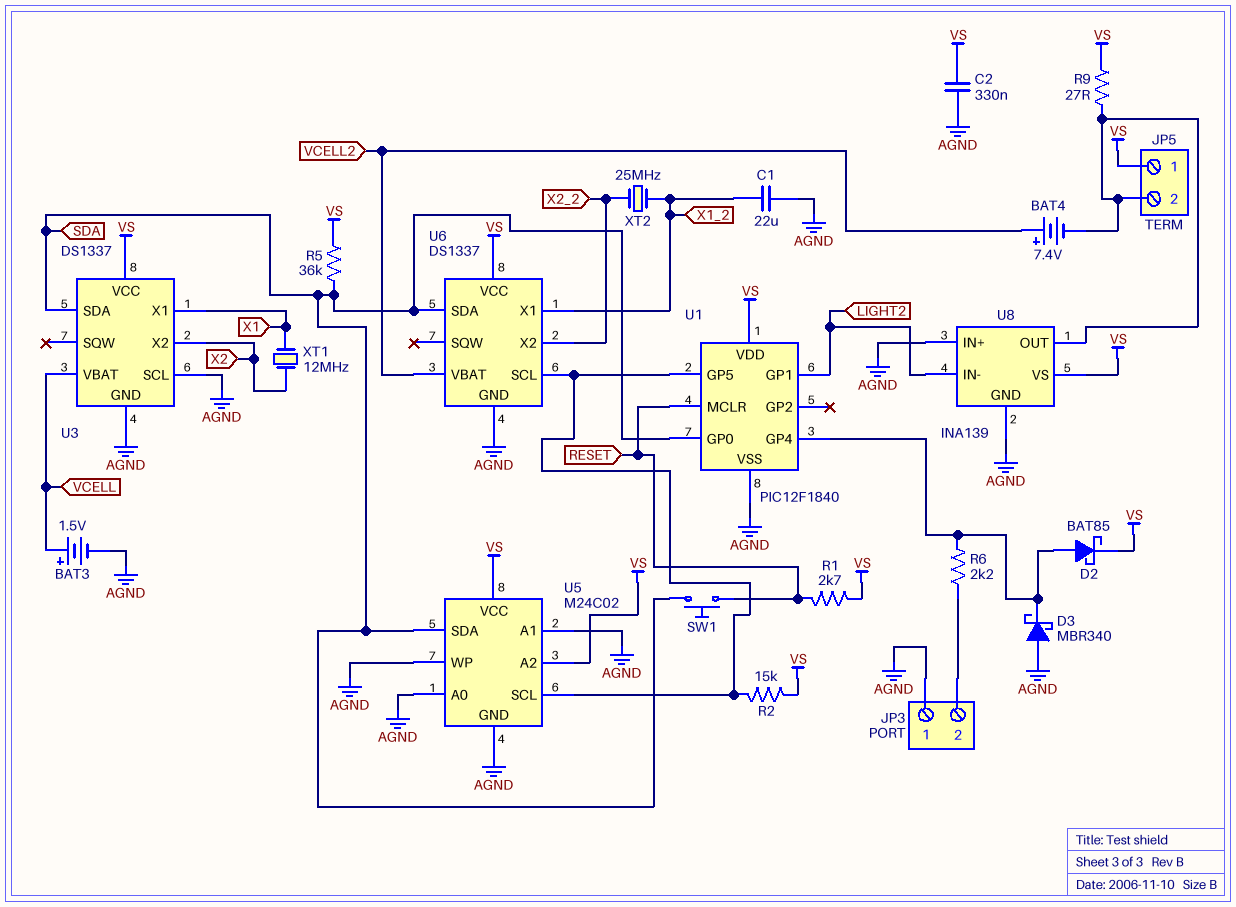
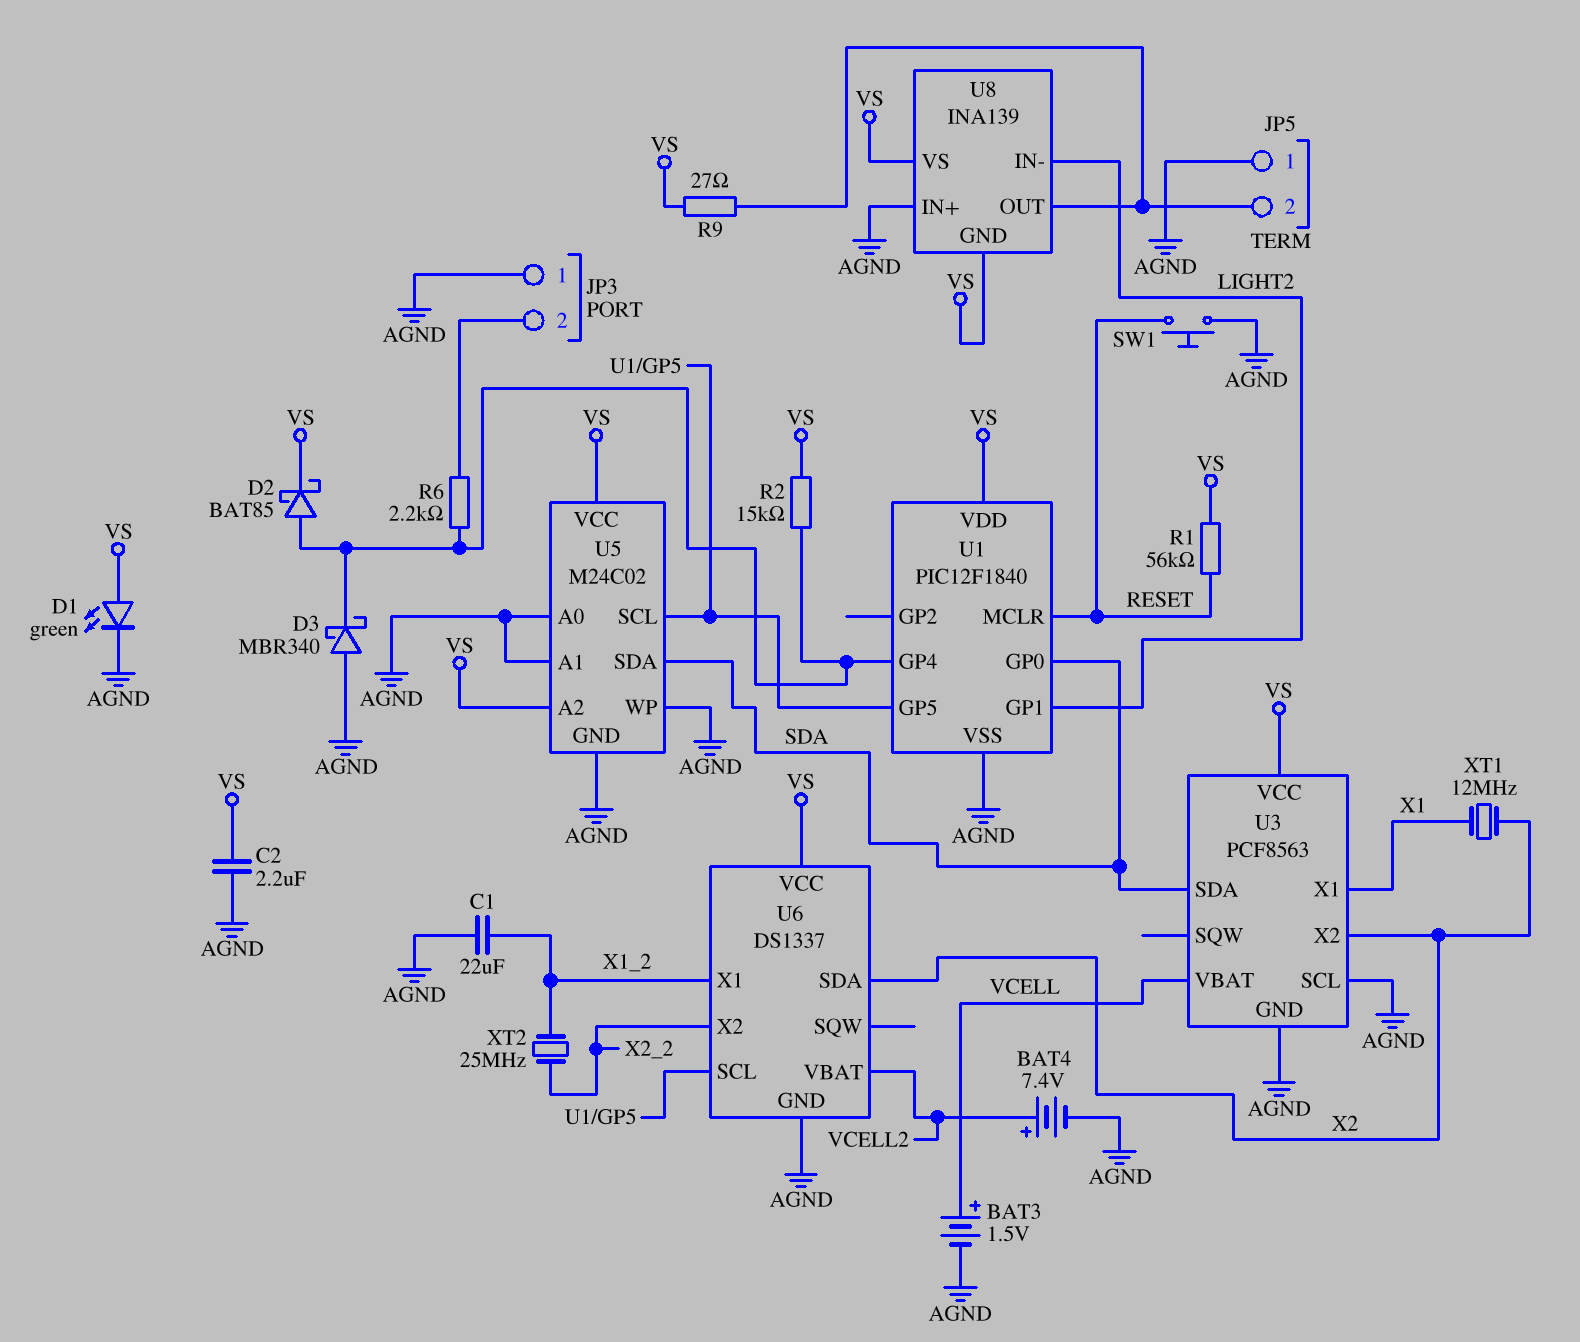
BAT4: 7.4V (plus VCELL2, minus JP5/2) -> 7.4V (plus VCELL2, minus AGND)
C2: 330nF (AGND, VS) -> 2.2uF (AGND, VS)
D1: none -> LED green (A VS, K AGND)
JP5 pin 1: VS -> AGND
R1: 2.7k (RESET, VS) -> 56k (RESET, VS)
R2: 15k (U1/GP5, VS) -> 15k (U1/GP4, VS)
R5: 36k (SDA, VS) -> none
SW1: button (RESET, SDA) -> button (AGND, RESET)
U3: DS1337 -> PCF8563
U6 pin SDA: SDA -> X2
U8 pin GND: AGND -> VS

